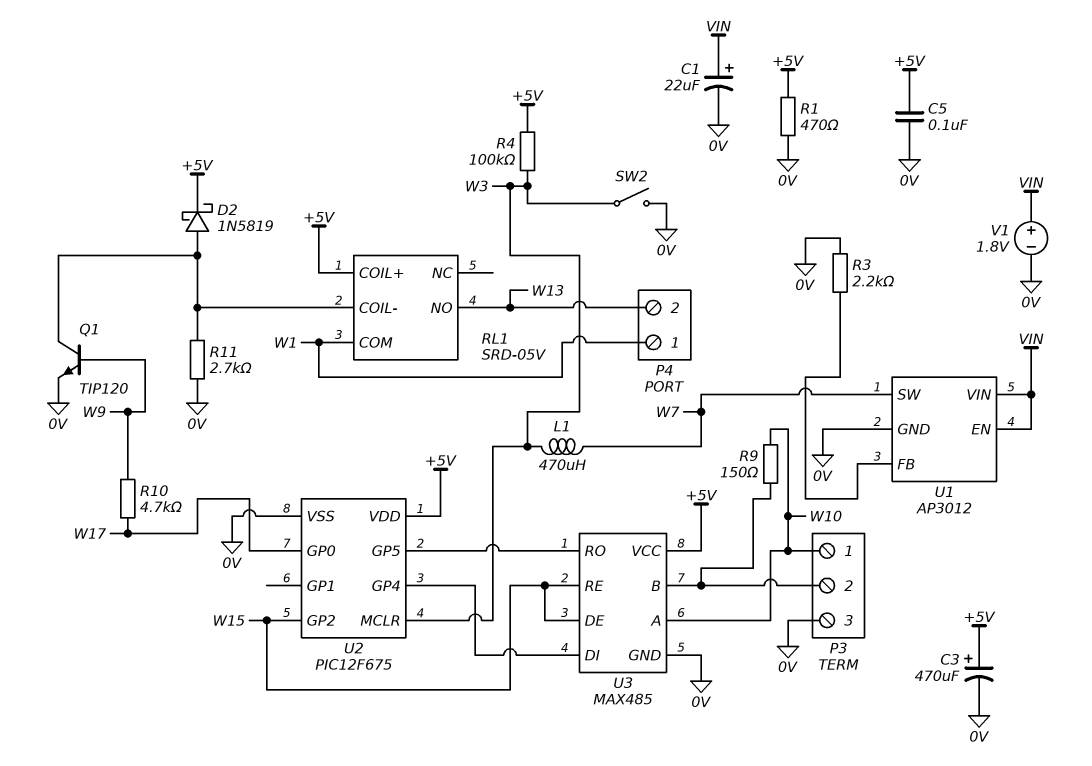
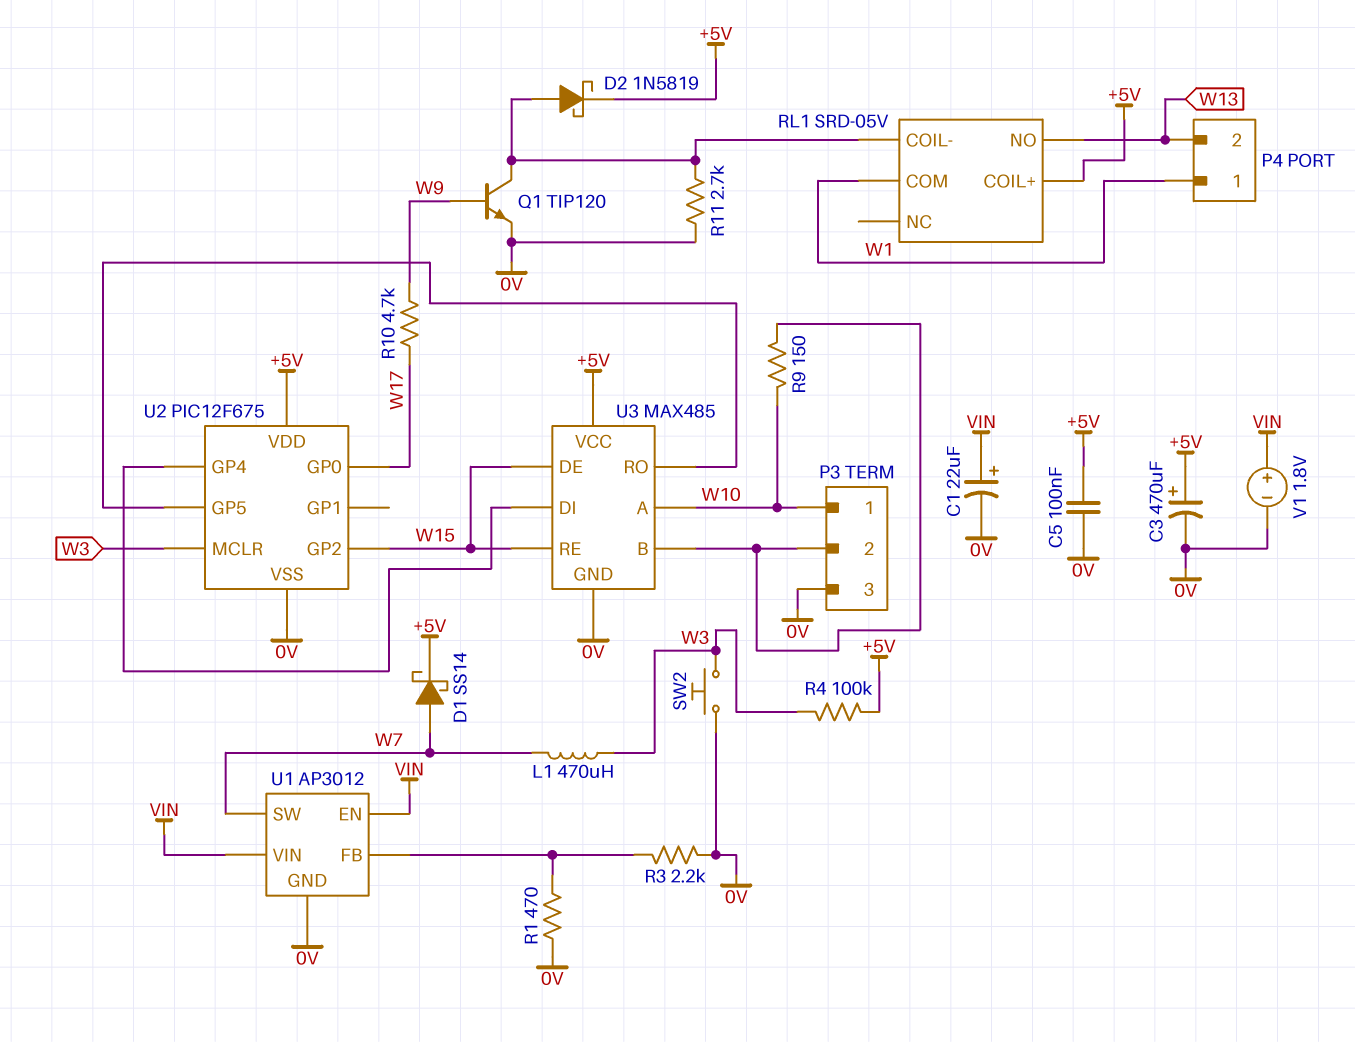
D1: none -> schottky SS14 (A W7, K +5V)
R1: 470 (+5V, 0V) -> 470 (0V, U1/FB)
SW2: switch (0V, W3) -> button (0V, W3)

